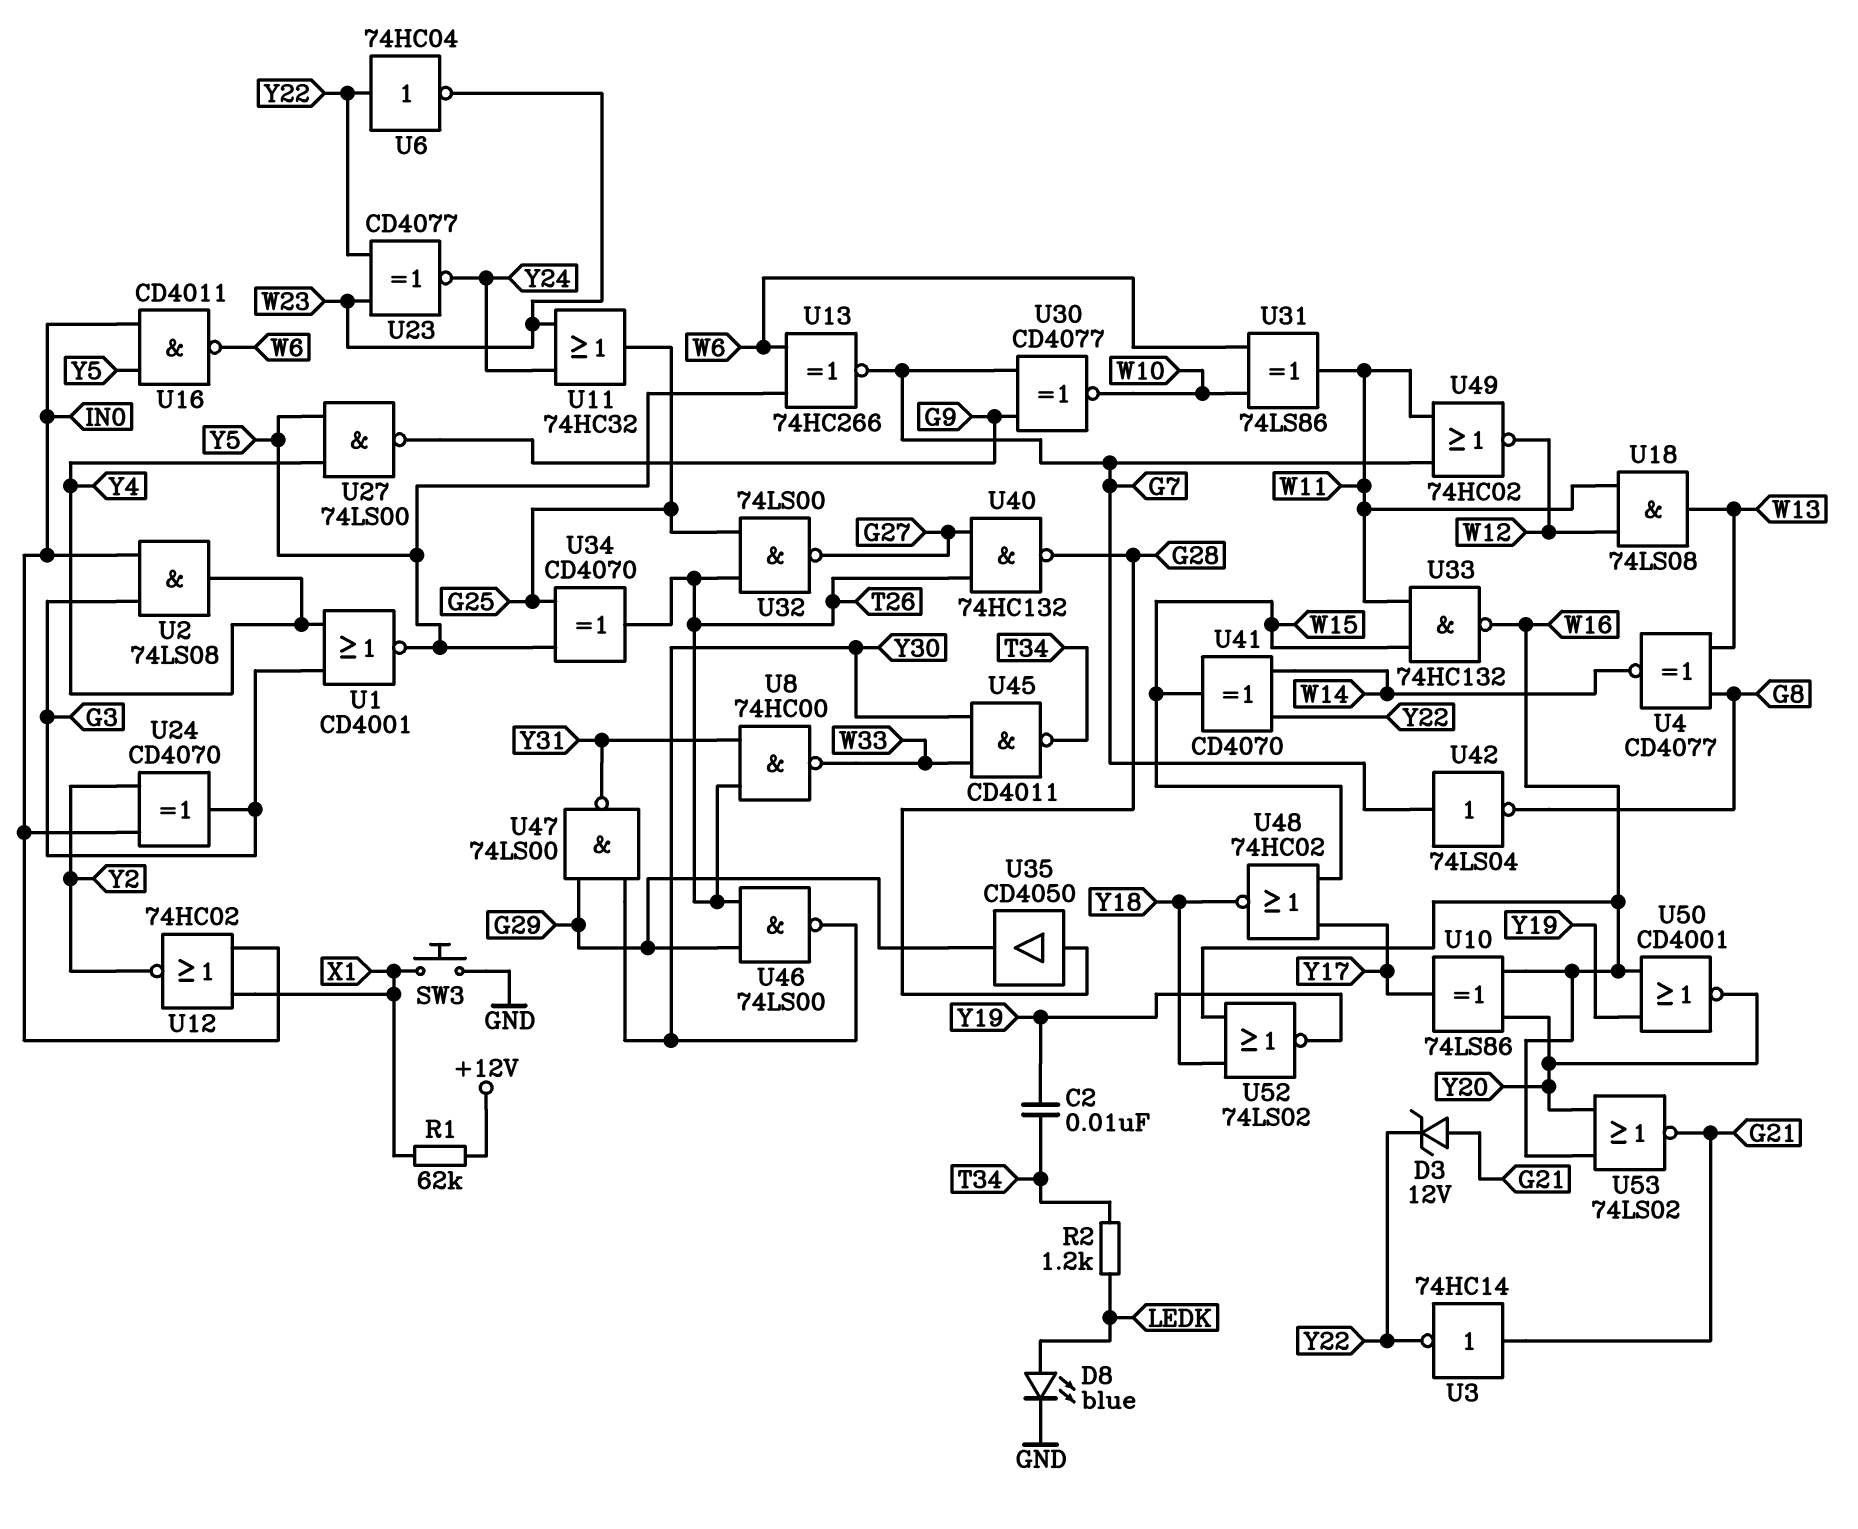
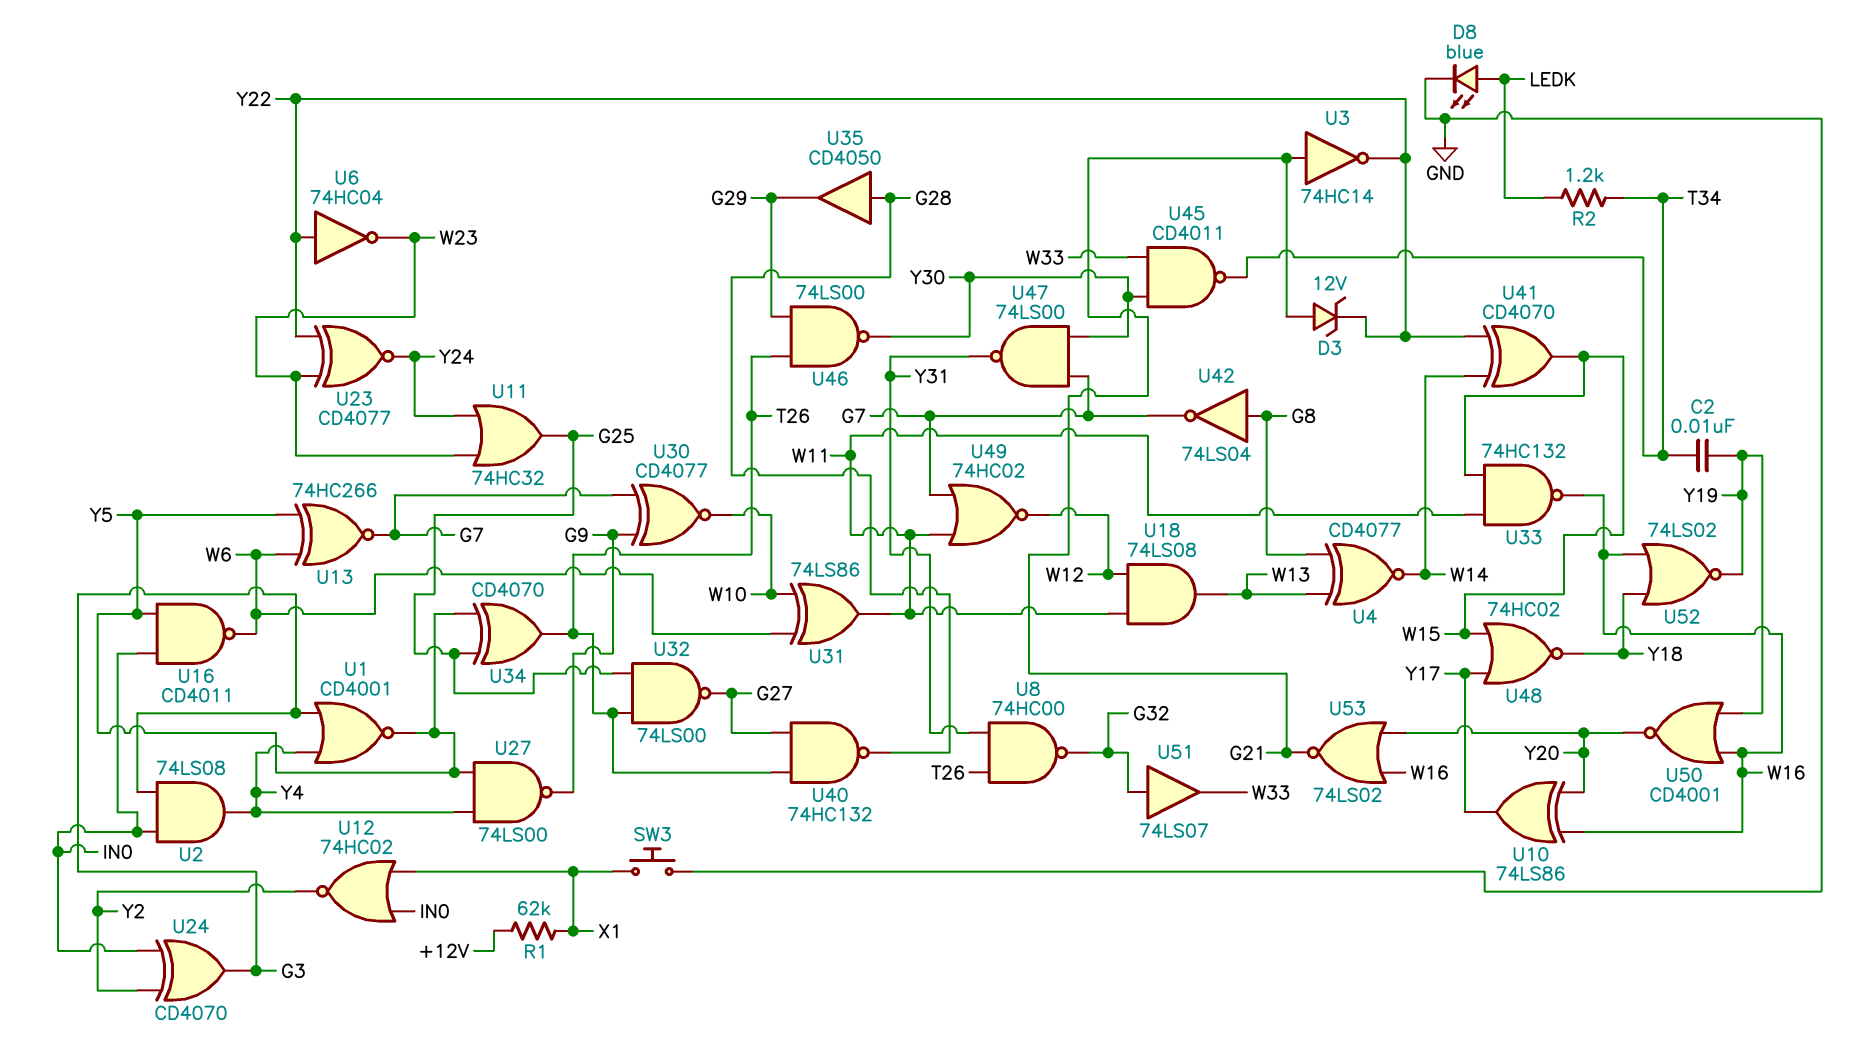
U8: NAND 74HC00 (in T26, in Y31, out W33) -> NAND 74HC00 (in T26, in Y31, out G32)
U42: NOT 74LS04 (in G7, out G8) -> NOT 74LS04 (in G8, out G7)
U47: NAND 74LS00 (in G29, in Y30, out Y31) -> NAND 74LS00 (in G7, in Y30, out Y31)
U51: none -> buffer 74LS07 (in G32, out W33)

